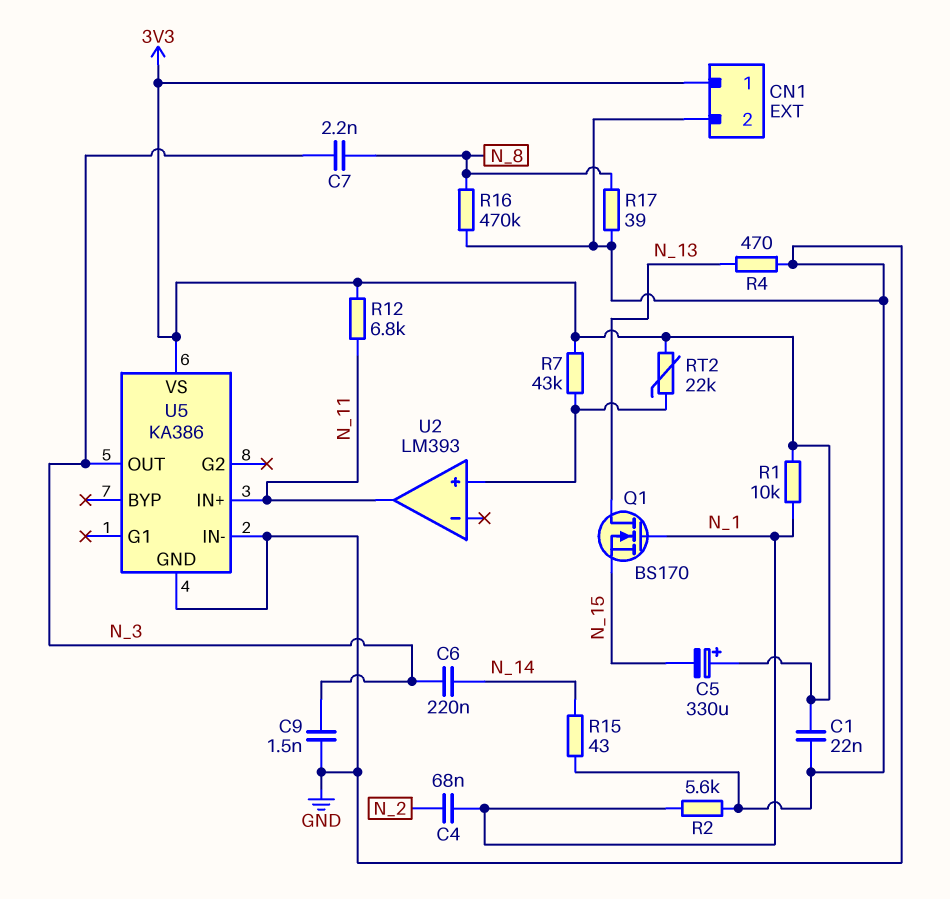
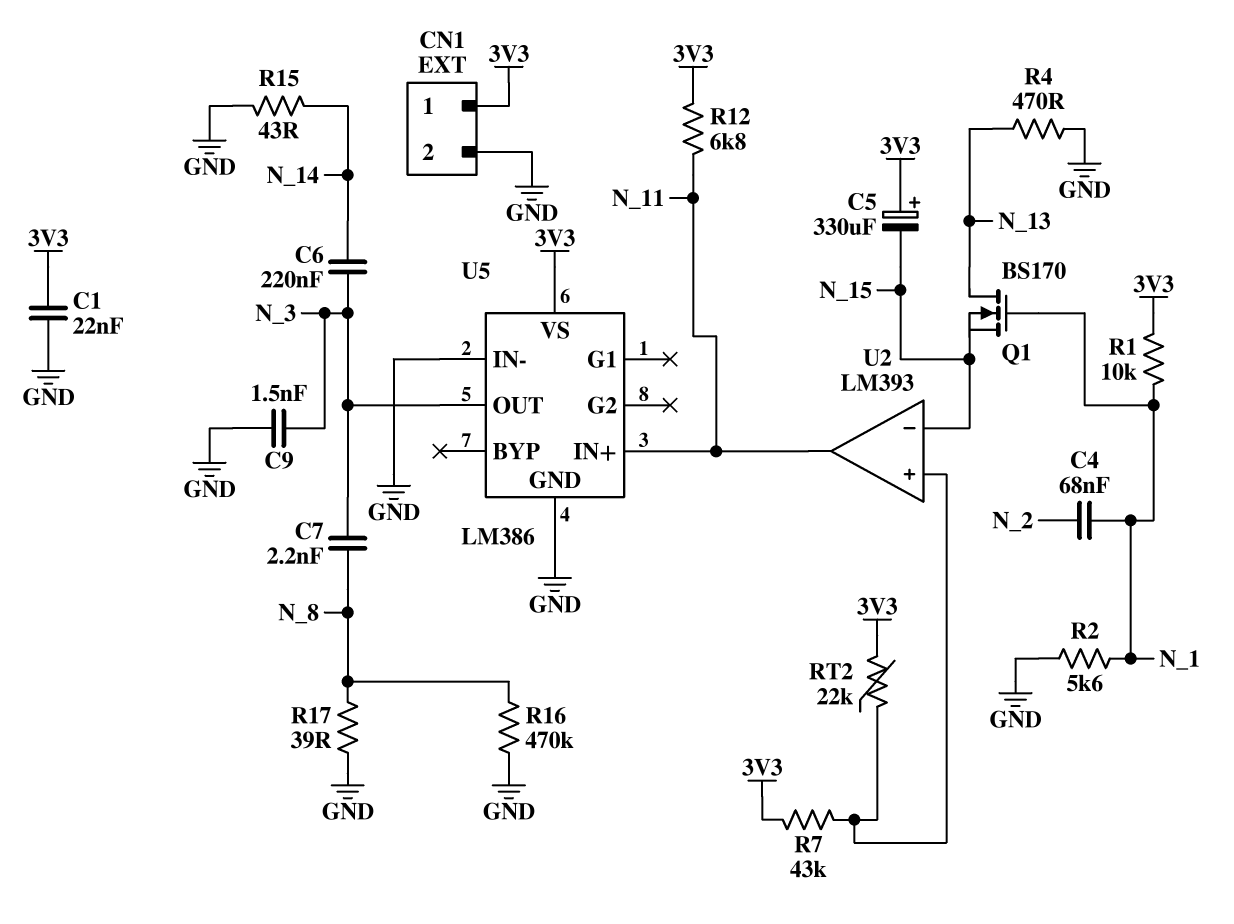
U2 pin in-: none -> N_15
U5: KA386 -> LM386

